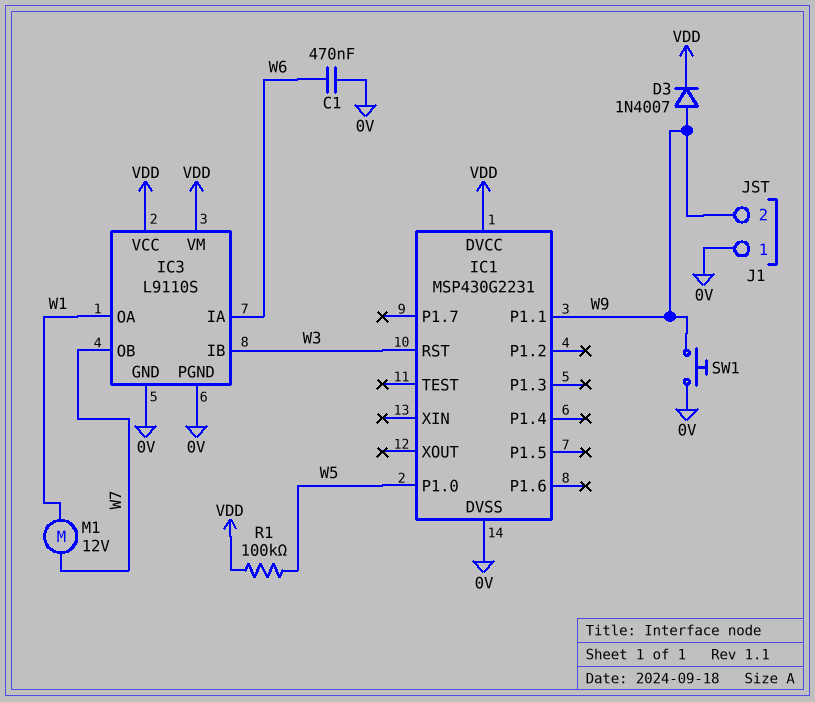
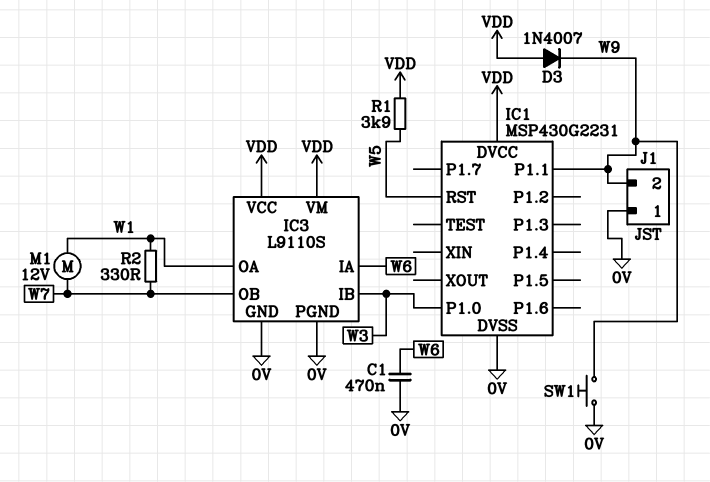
D3: diode 1N4007 (A W9, K VDD) -> diode 1N4007 (A VDD, K W9)
IC1 pin P1.0: W5 -> W3
IC1 pin RST: W3 -> W5
R1: 100k (VDD, W5) -> 3.9k (VDD, W5)
R2: none -> 330 (W1, W7)

